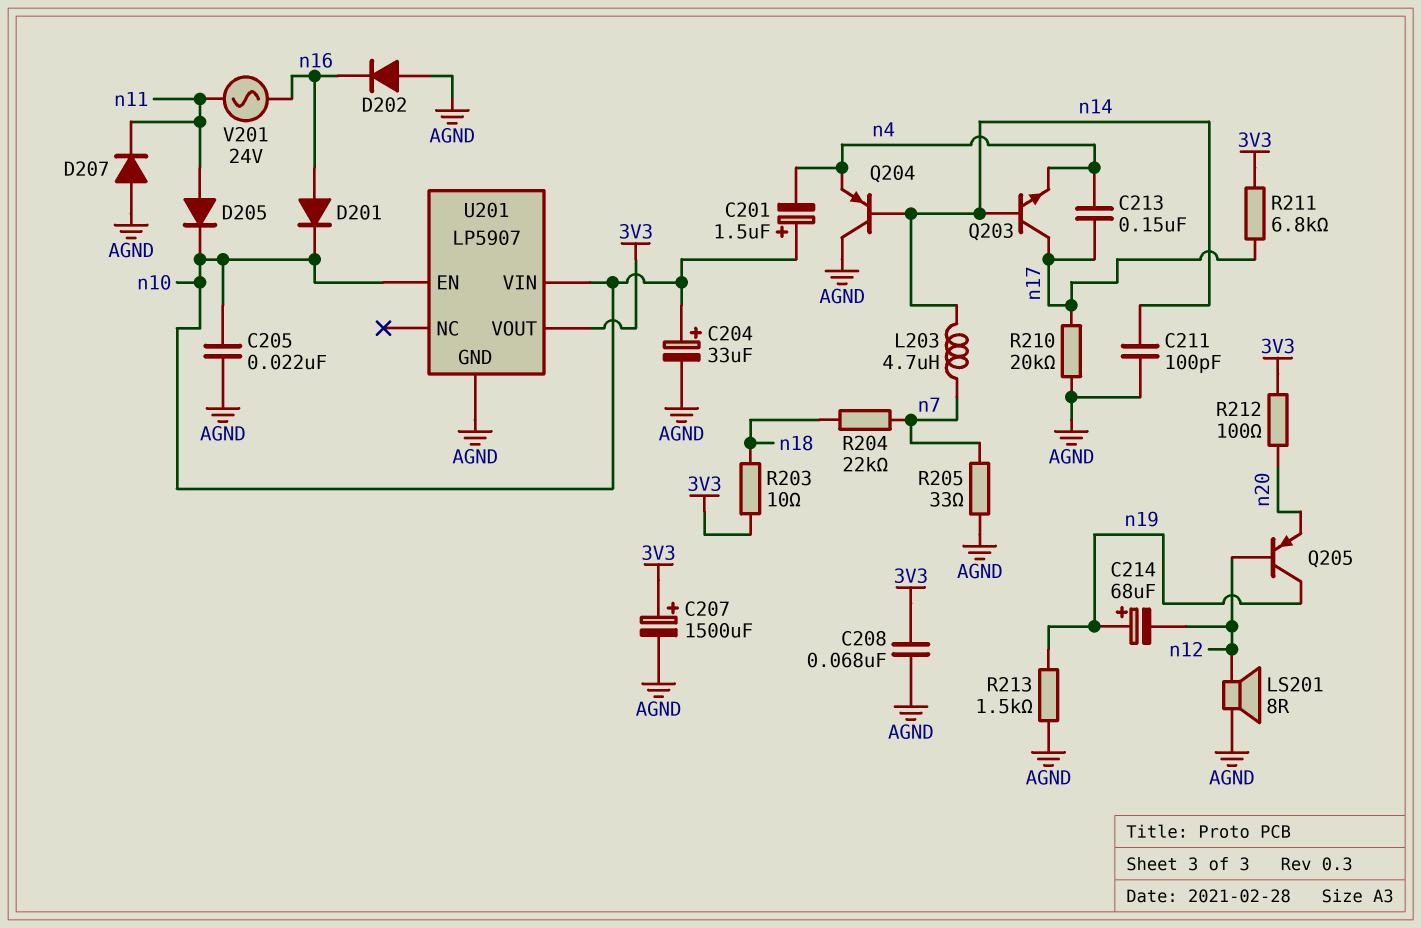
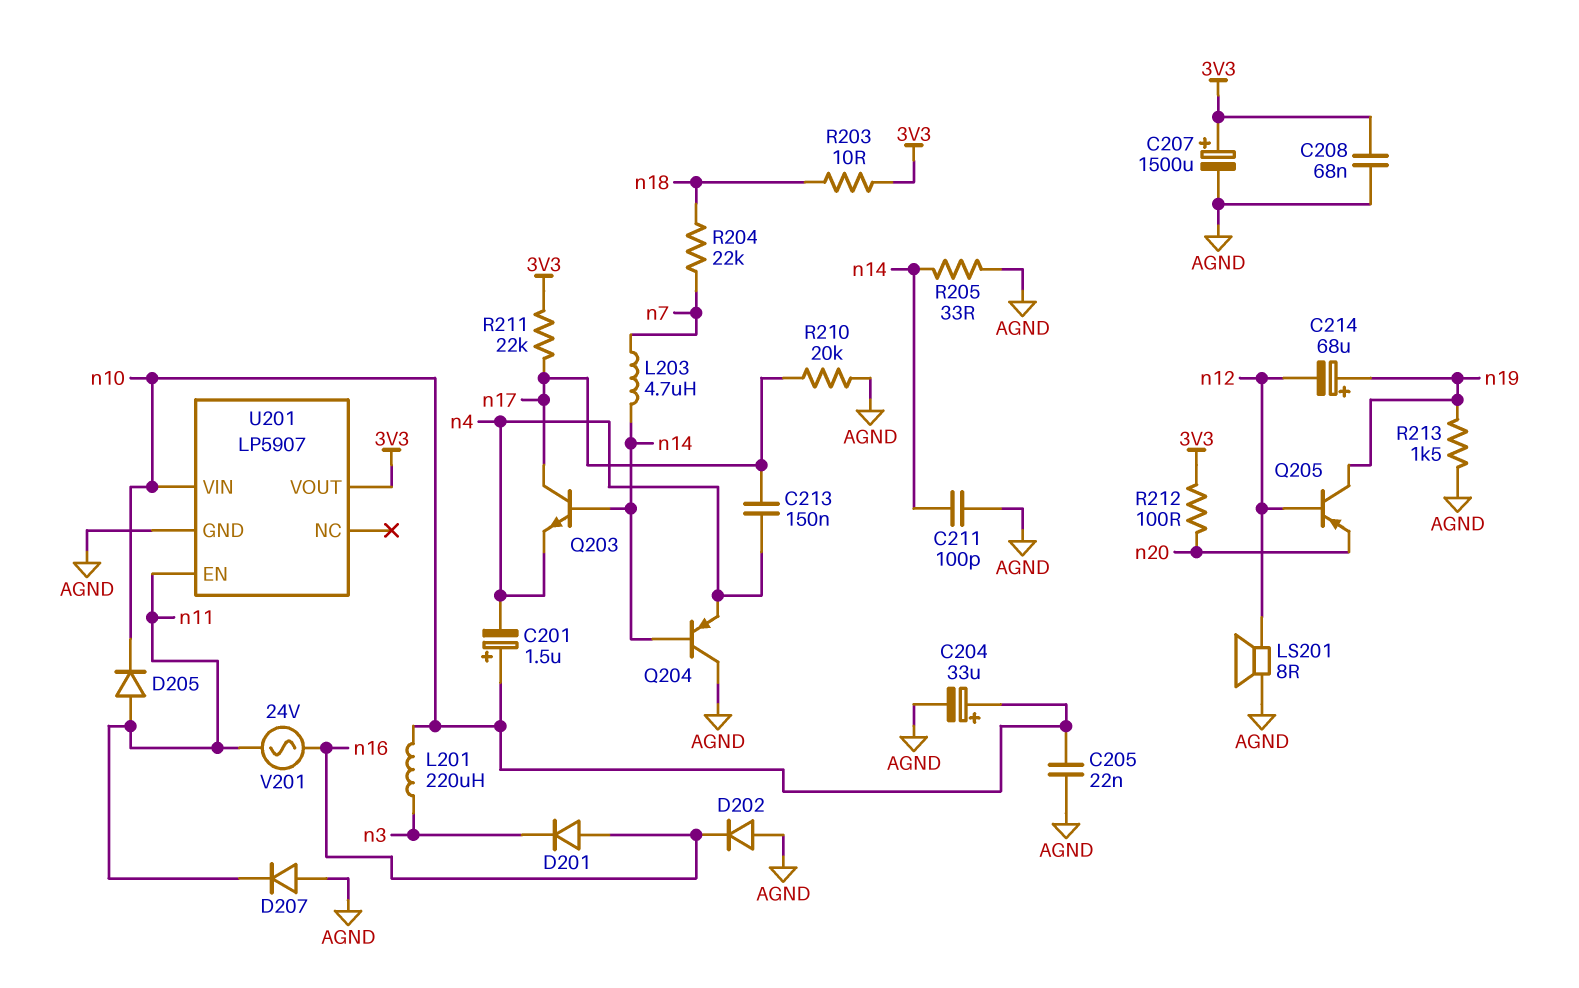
D201: diode (A n16, K n10) -> diode (A n16, K n3)
L201: none -> 220uH (n3, n10)
R205: 33 (AGND, n7) -> 33 (AGND, n14)
R211: 6.8k (3V3, n17) -> 22k (3V3, n17)
U201 pin EN: n10 -> n11

